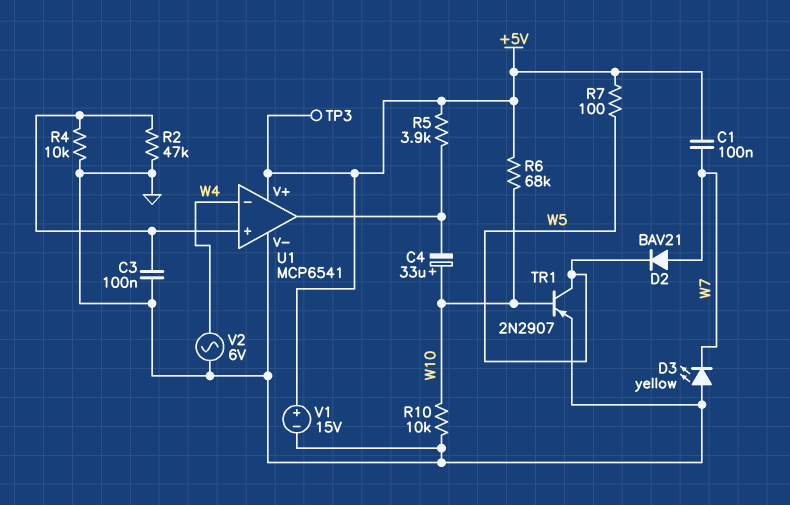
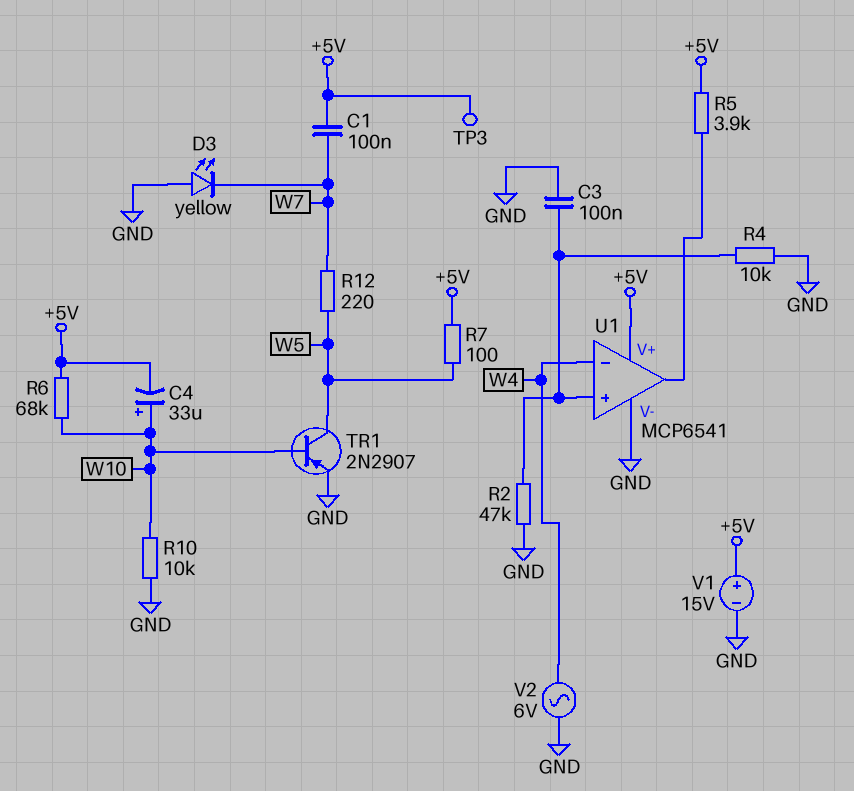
C4: 33uF (plus W10, minus U1/out) -> 33uF (plus W10, minus +5V)
D2: diode BAV21 (A W7, K W5) -> none
R12: none -> 220 (W5, W7)

